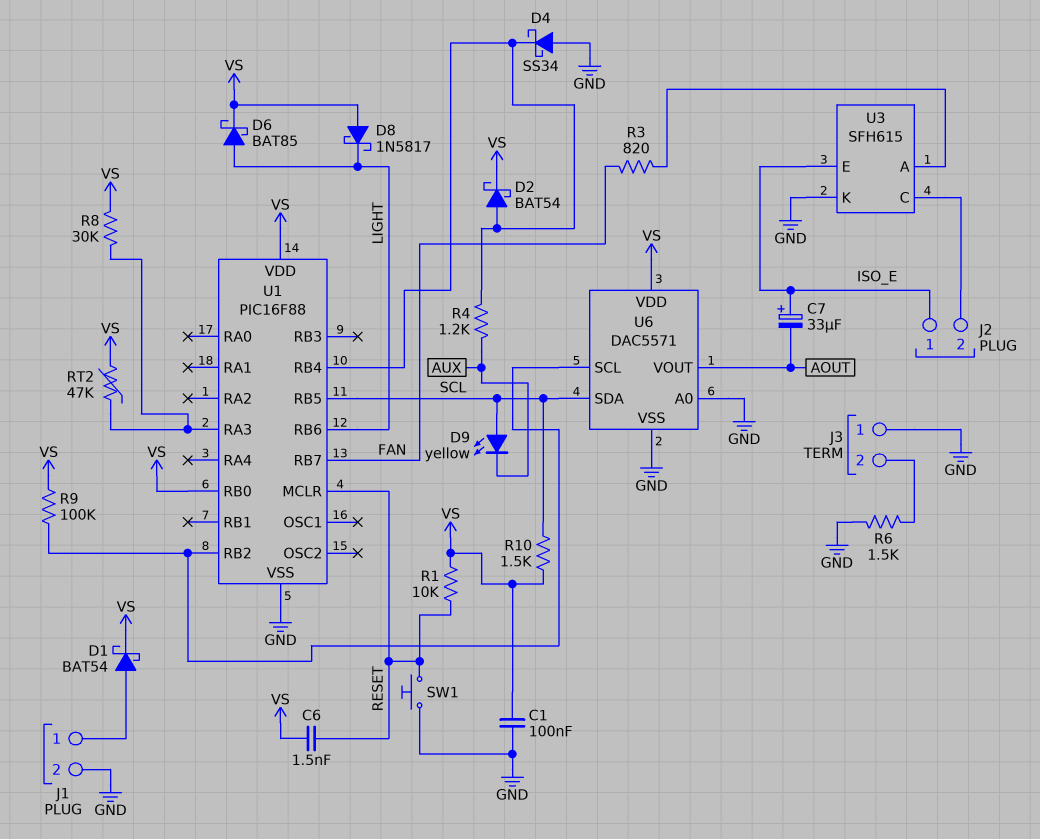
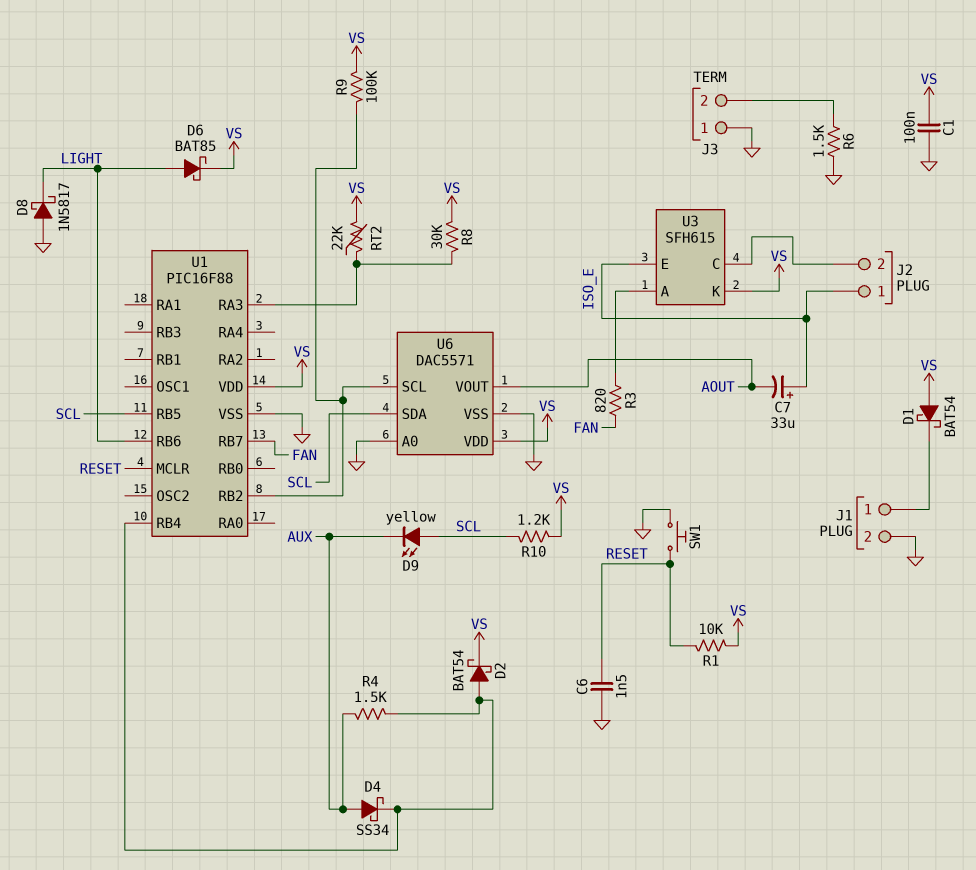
C6: 1.5nF (RESET, VS) -> 1.5nF (GND, RESET)
D1: schottky BAT54 (A J1/1, K VS) -> schottky BAT54 (A VS, K J1/1)
D4: schottky SS34 (A GND, K U1/RB4) -> schottky SS34 (A AUX, K U1/RB4)
D8: schottky 1N5817 (A VS, K LIGHT) -> schottky 1N5817 (A GND, K LIGHT)
R4: 1.2k (AUX, U1/RB4) -> 1.5k (AUX, U1/RB4)
R10: 1.5k (SCL, VS) -> 1.2k (SCL, VS)
RT2: 47k (U1/RA3, VS) -> 22k (U1/RA3, VS)
U1 pin RB0: VS -> none
U3 pin K: GND -> VS

